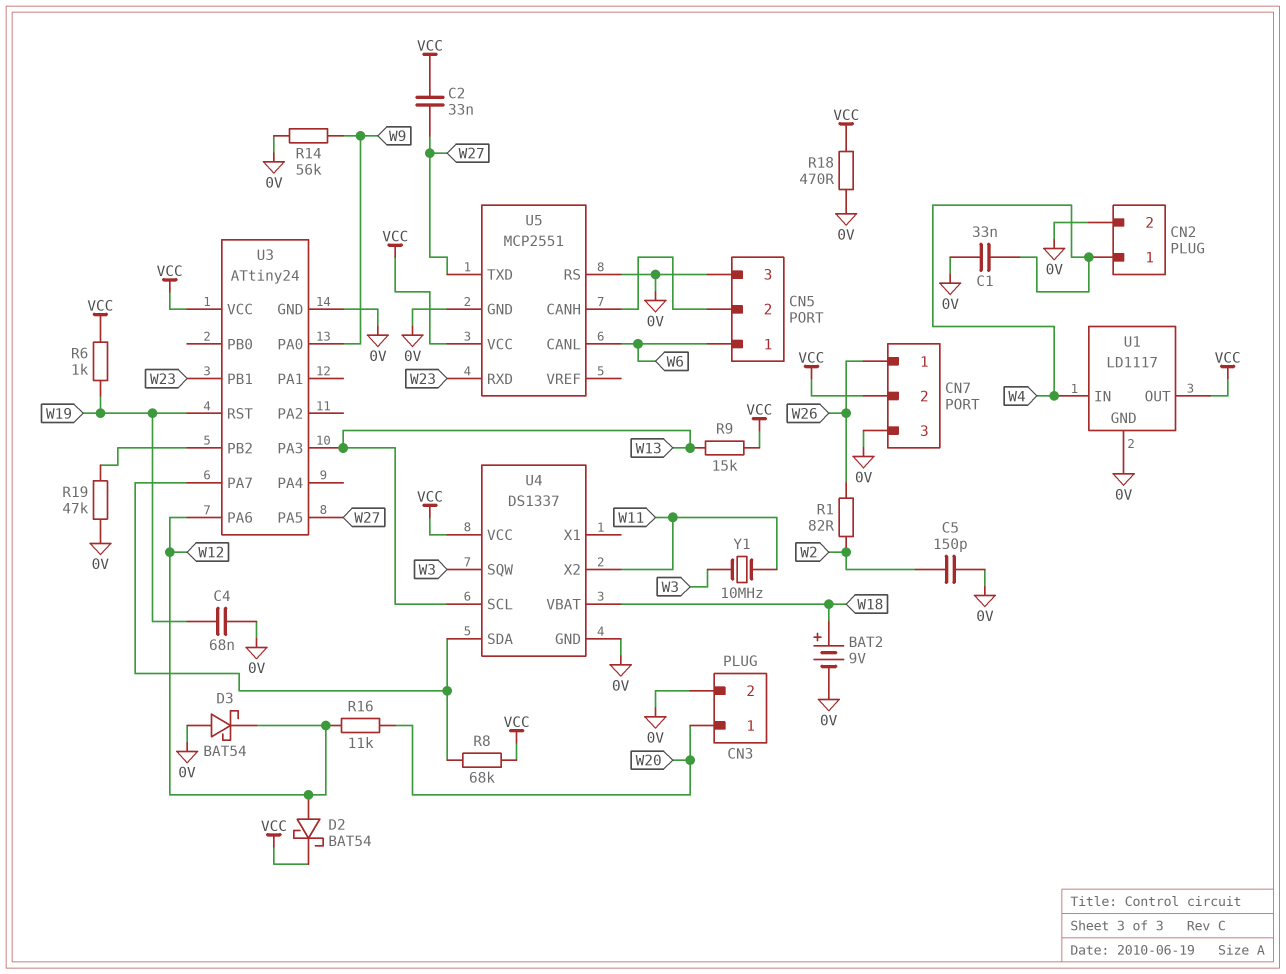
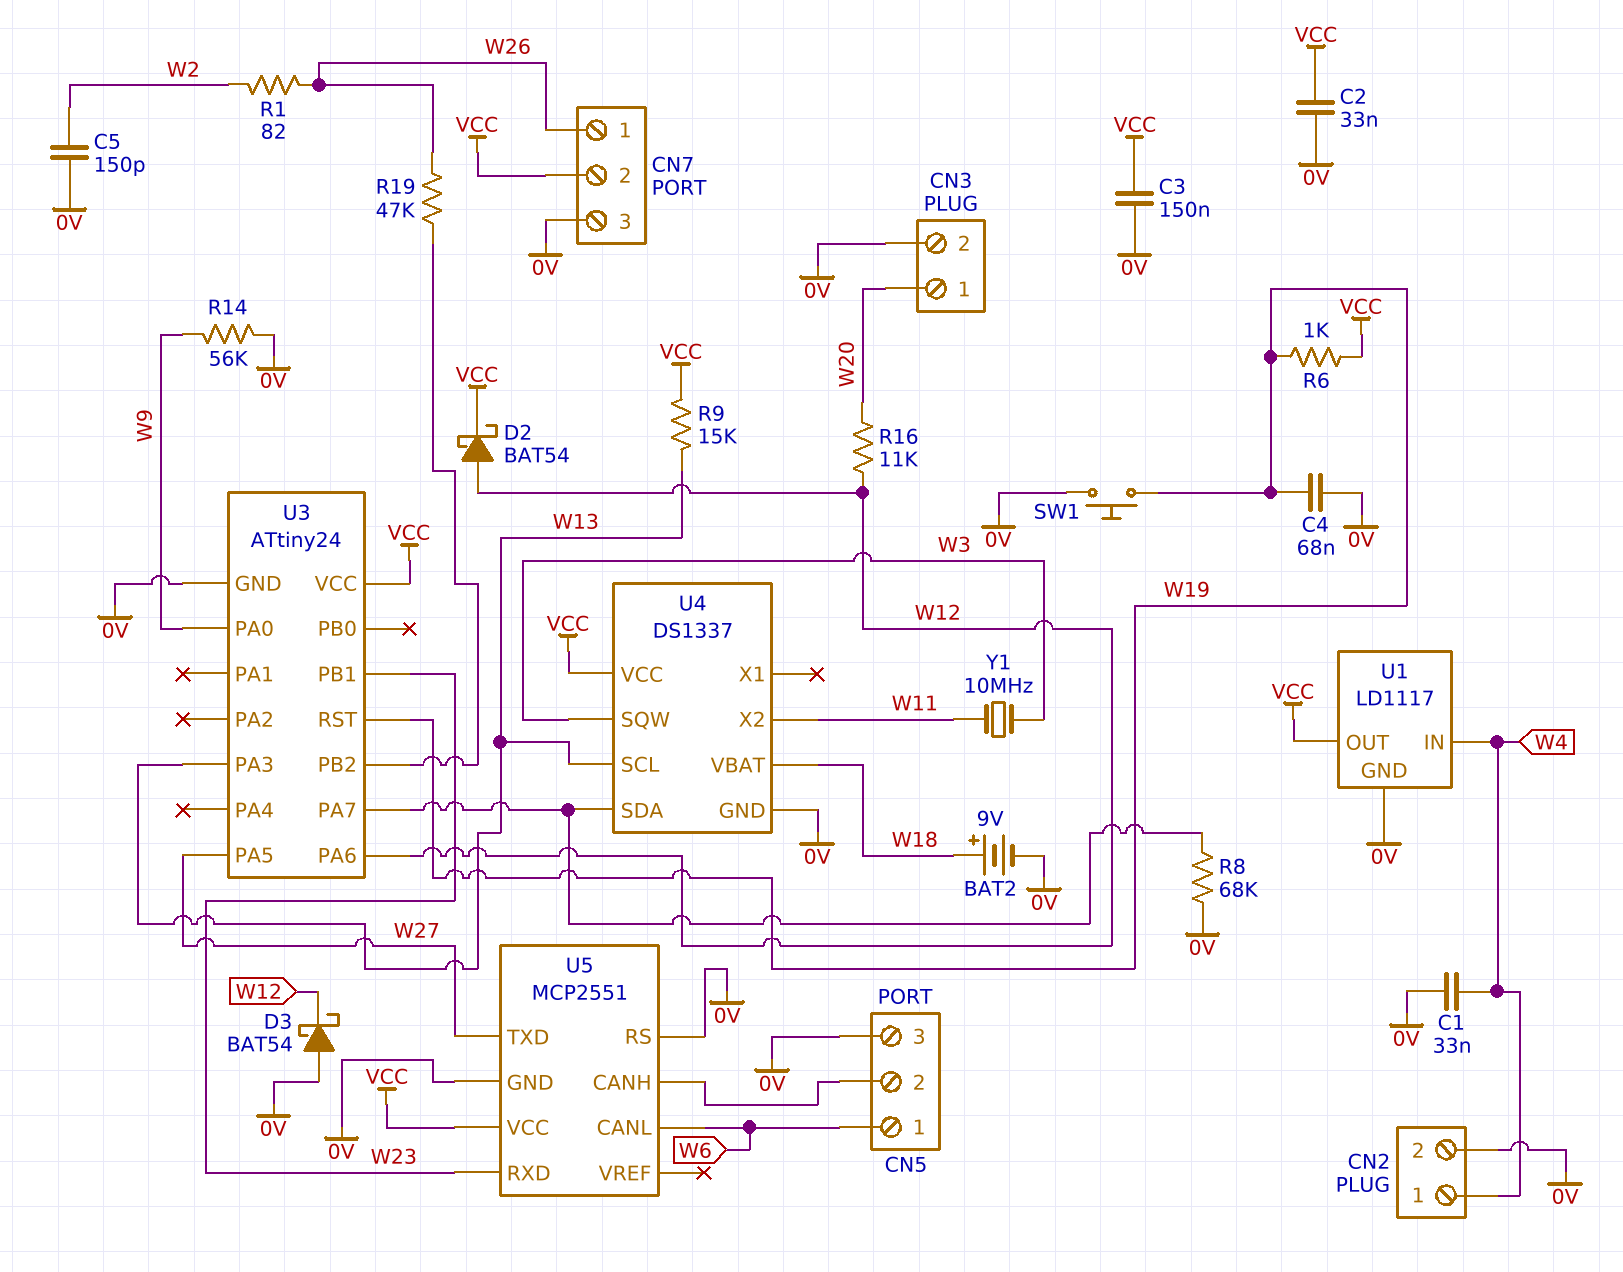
C2: 33nF (VCC, W27) -> 33nF (0V, VCC)
C3: none -> 150nF (0V, VCC)
R8: 68k (U3/PA7, VCC) -> 68k (0V, U3/PA7)
R18: 470 (0V, VCC) -> none
R19: 47k (0V, U3/PB2) -> 47k (U3/PB2, W26)
SW1: none -> button (0V, W19)

